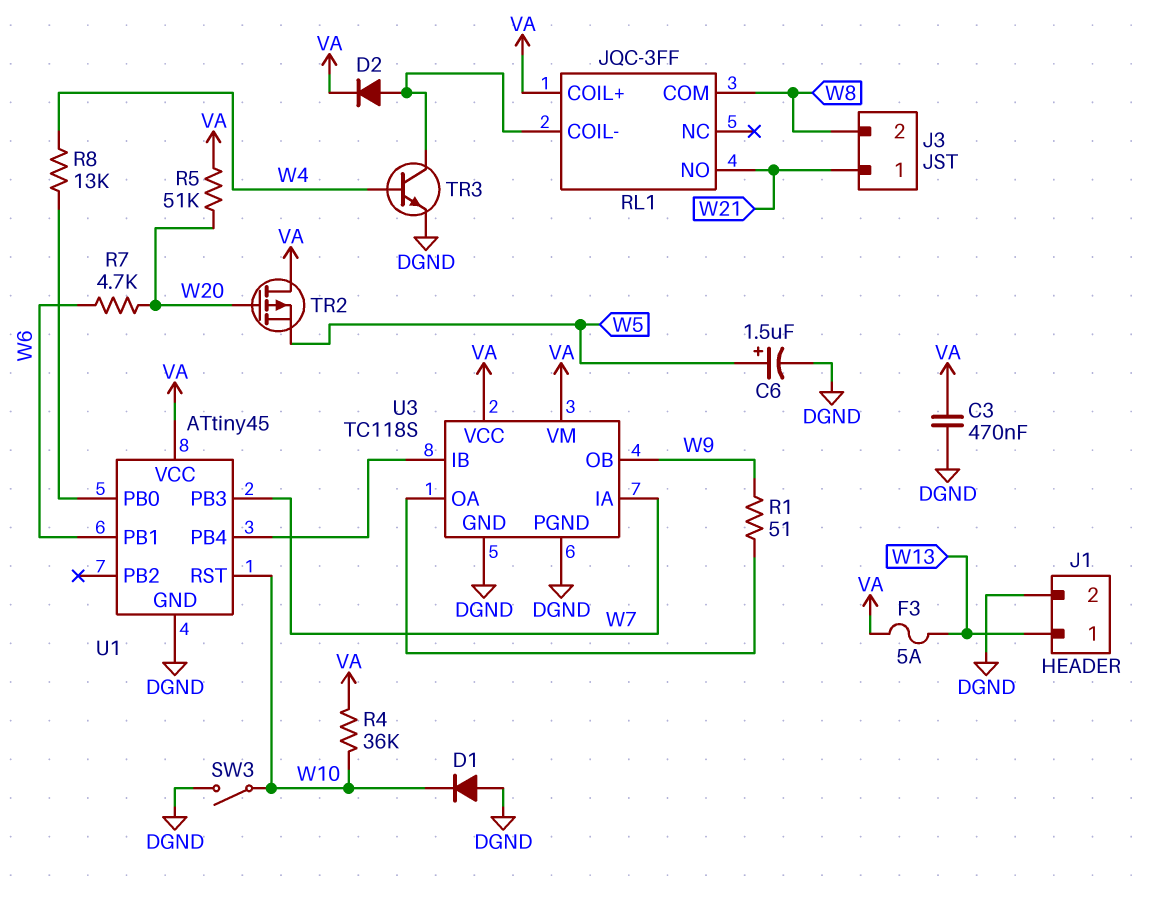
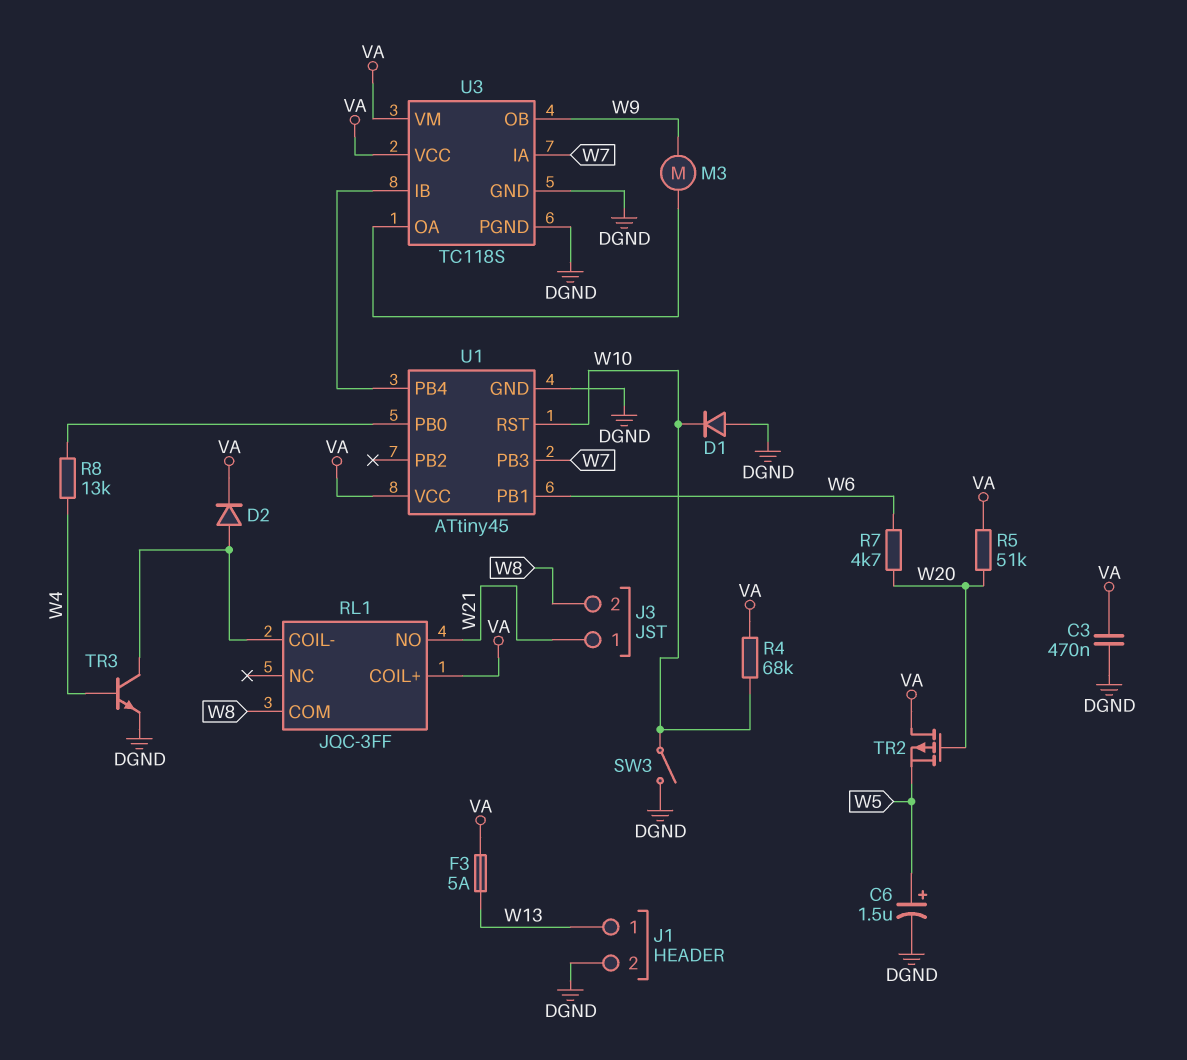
M3: none -> motor (U3/OA, W9)
R1: 51 (U3/OA, W9) -> none
R4: 36k (VA, W10) -> 68k (VA, W10)

